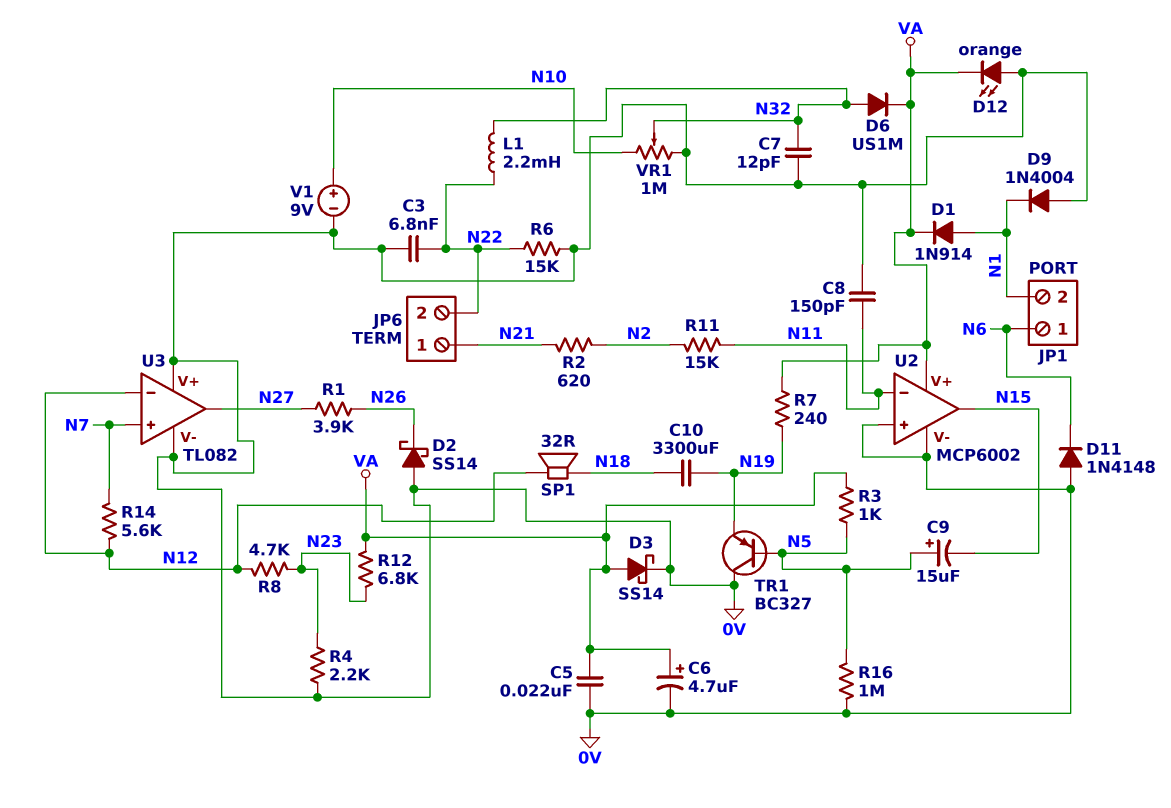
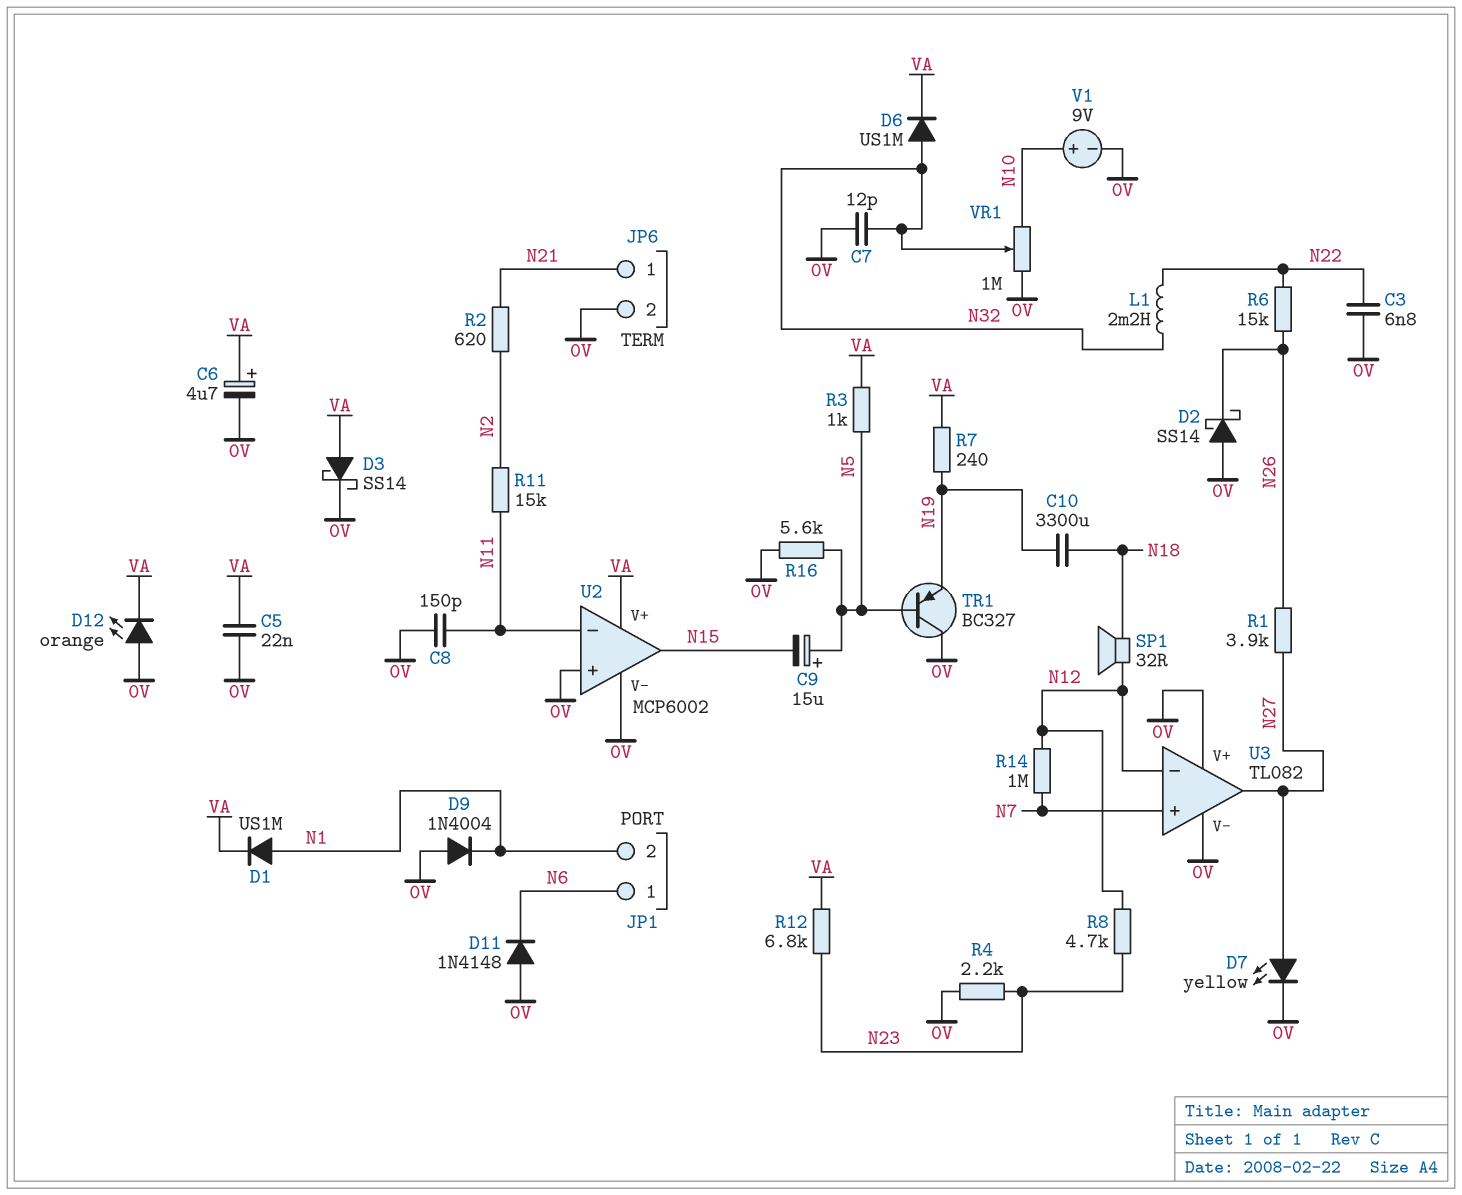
D1: diode 1N914 (A N1, K VA) -> diode US1M (A N1, K VA)
D7: none -> LED yellow (A N27, K 0V)
JP6 pin 2: N22 -> 0V
R6: 15k (0V, N22) -> 15k (N22, N26)
R14: 5.6k (N7, N12) -> 1M (N7, N12)
R16: 1M (0V, N5) -> 5.6k (0V, N5)

